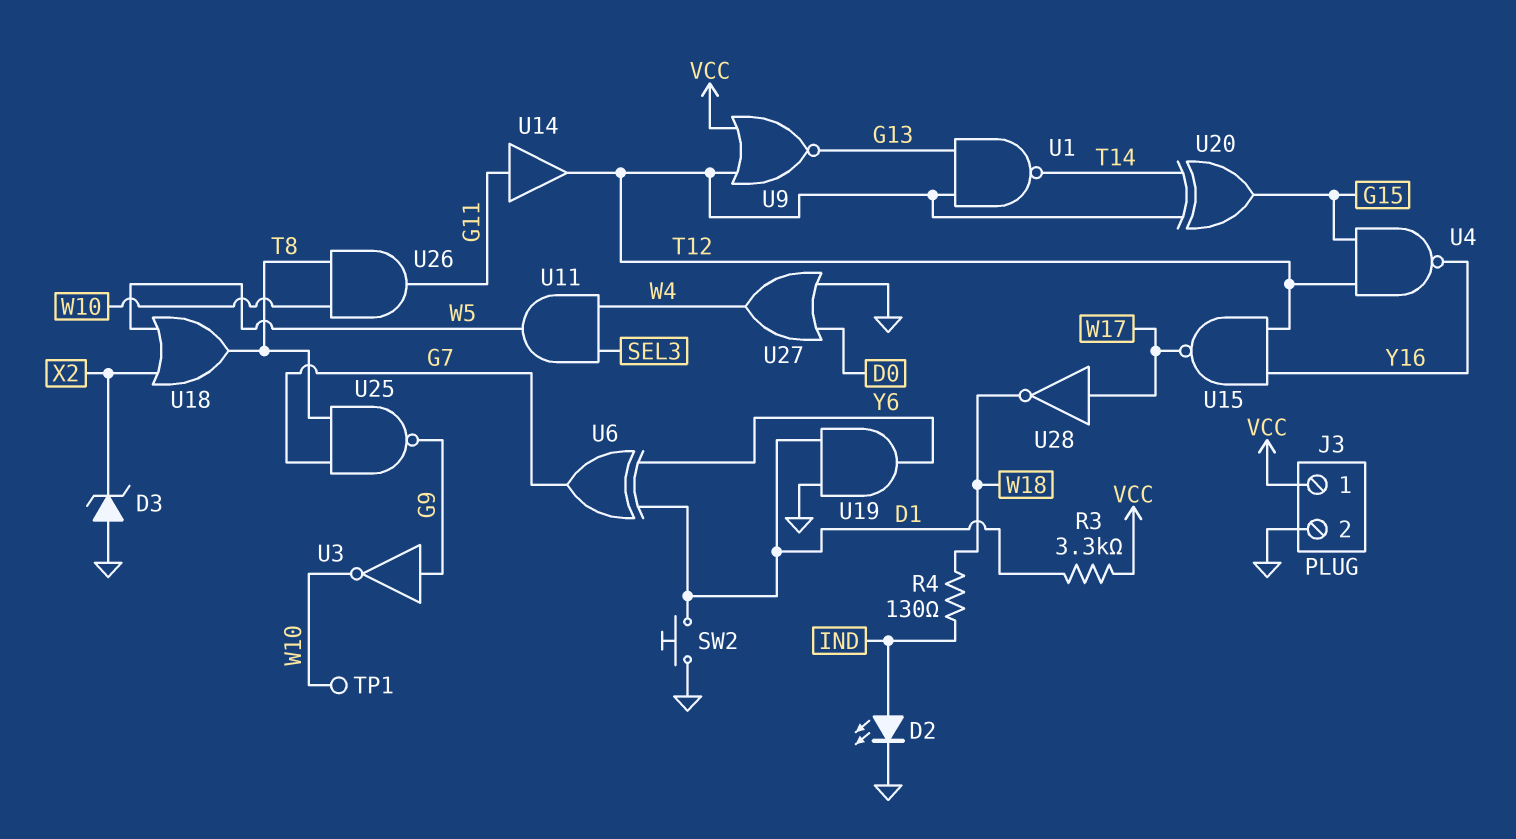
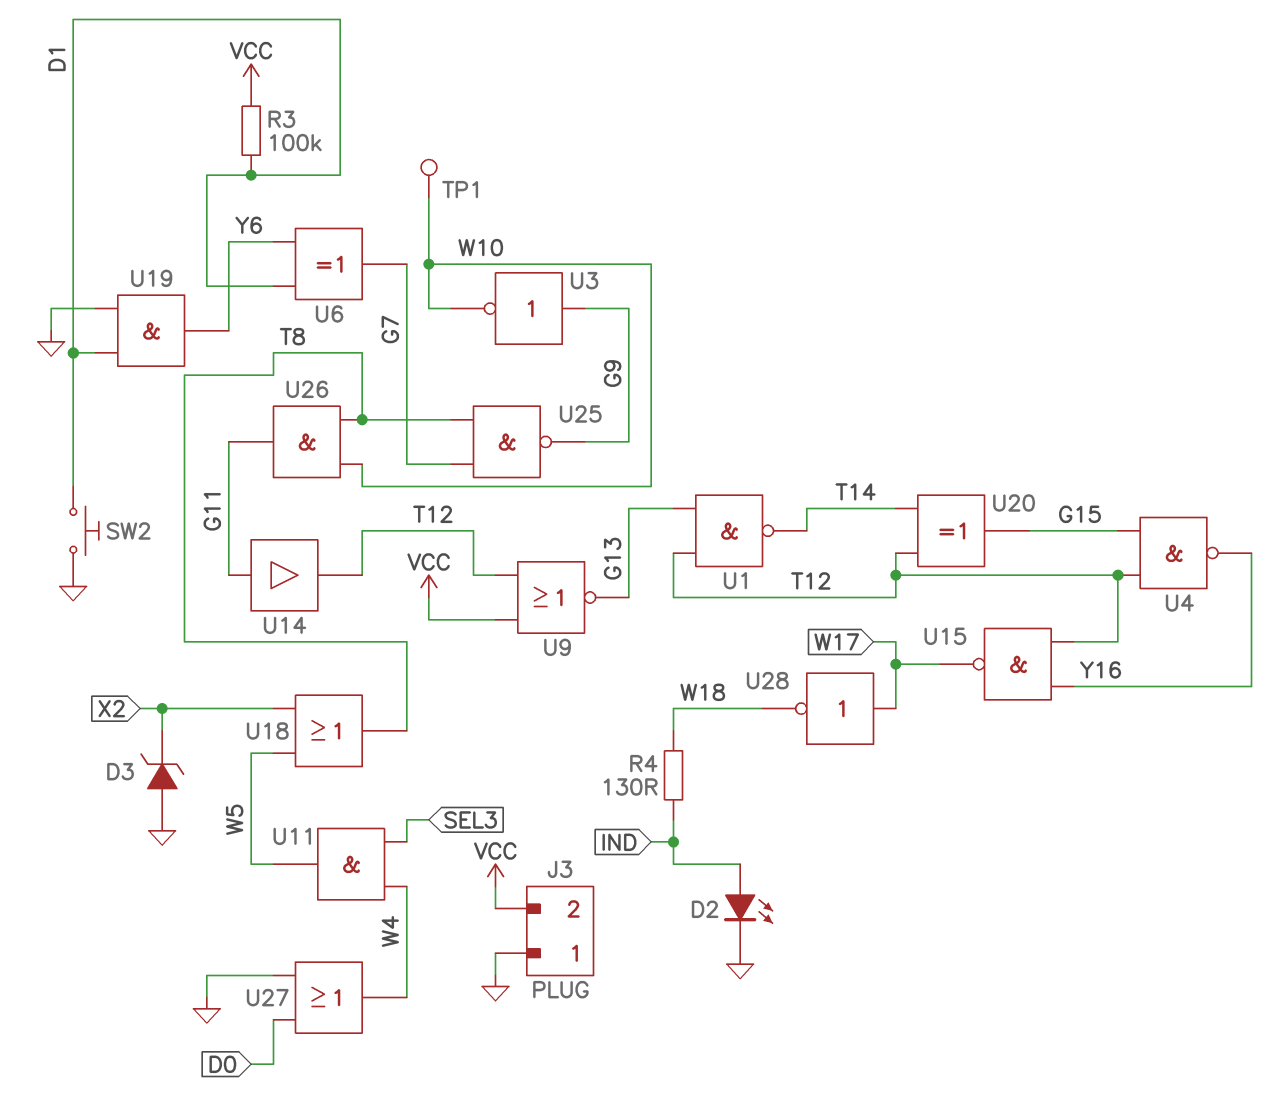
J3 pin 1: VCC -> GND
J3 pin 2: GND -> VCC
R3: 3.3k (D1, VCC) -> 100k (D1, VCC)

